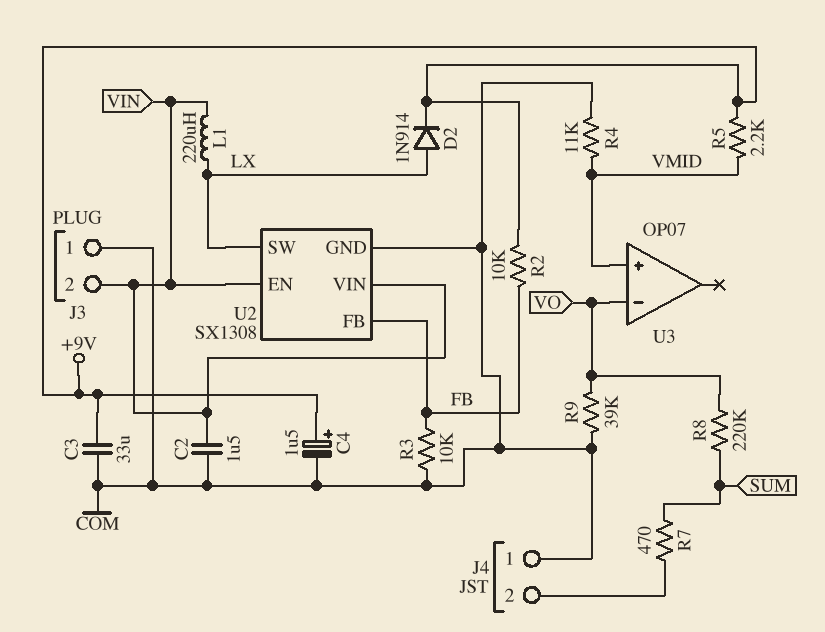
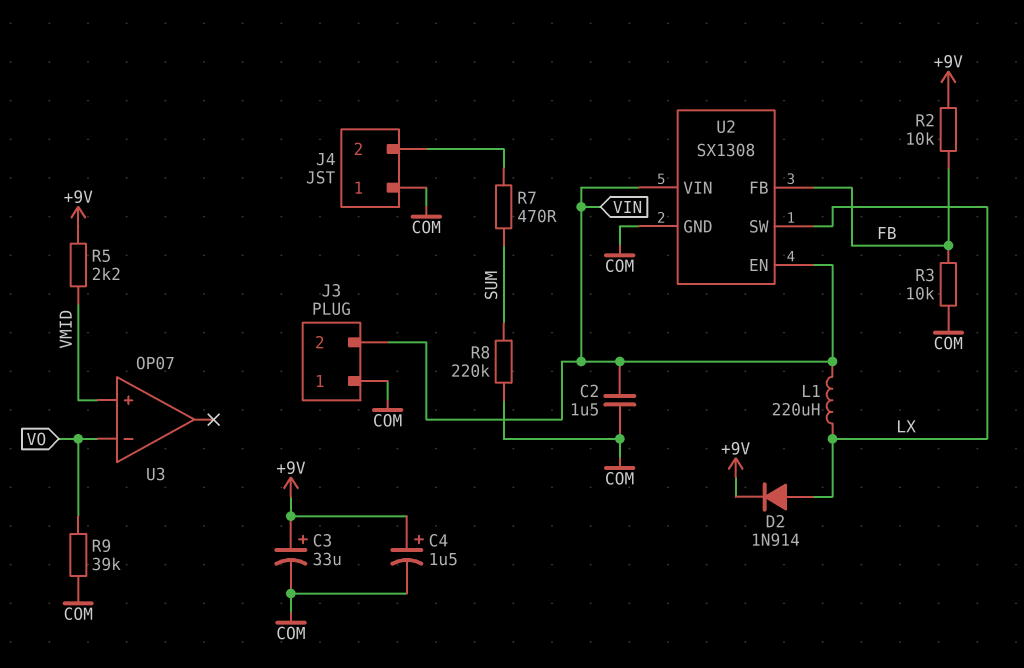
C3: 33uF (+9V, COM) -> 33uF (plus +9V, minus COM)
R4: 11k (COM, VMID) -> none
R8: 220k (SUM, VO) -> 220k (COM, SUM)

